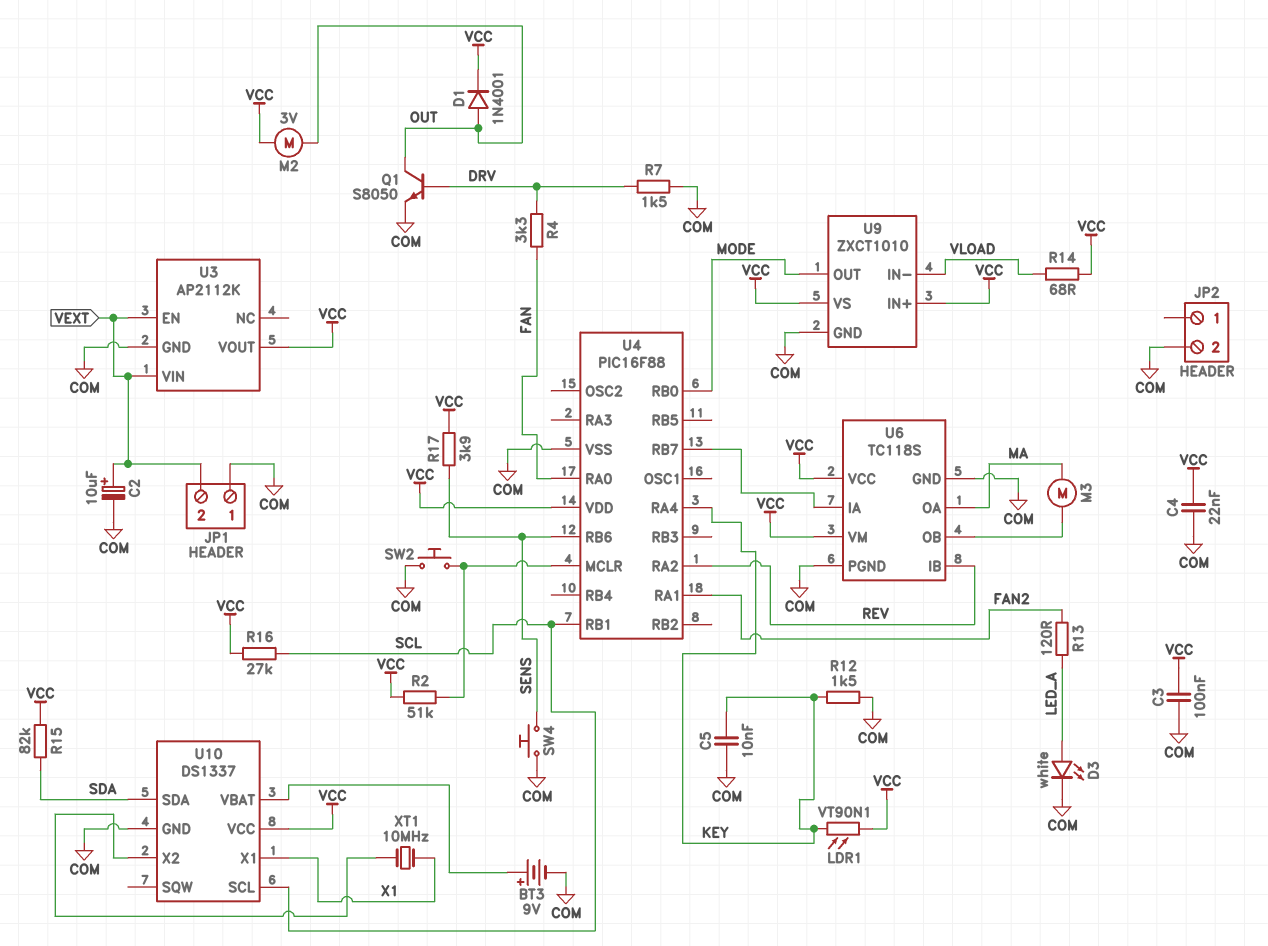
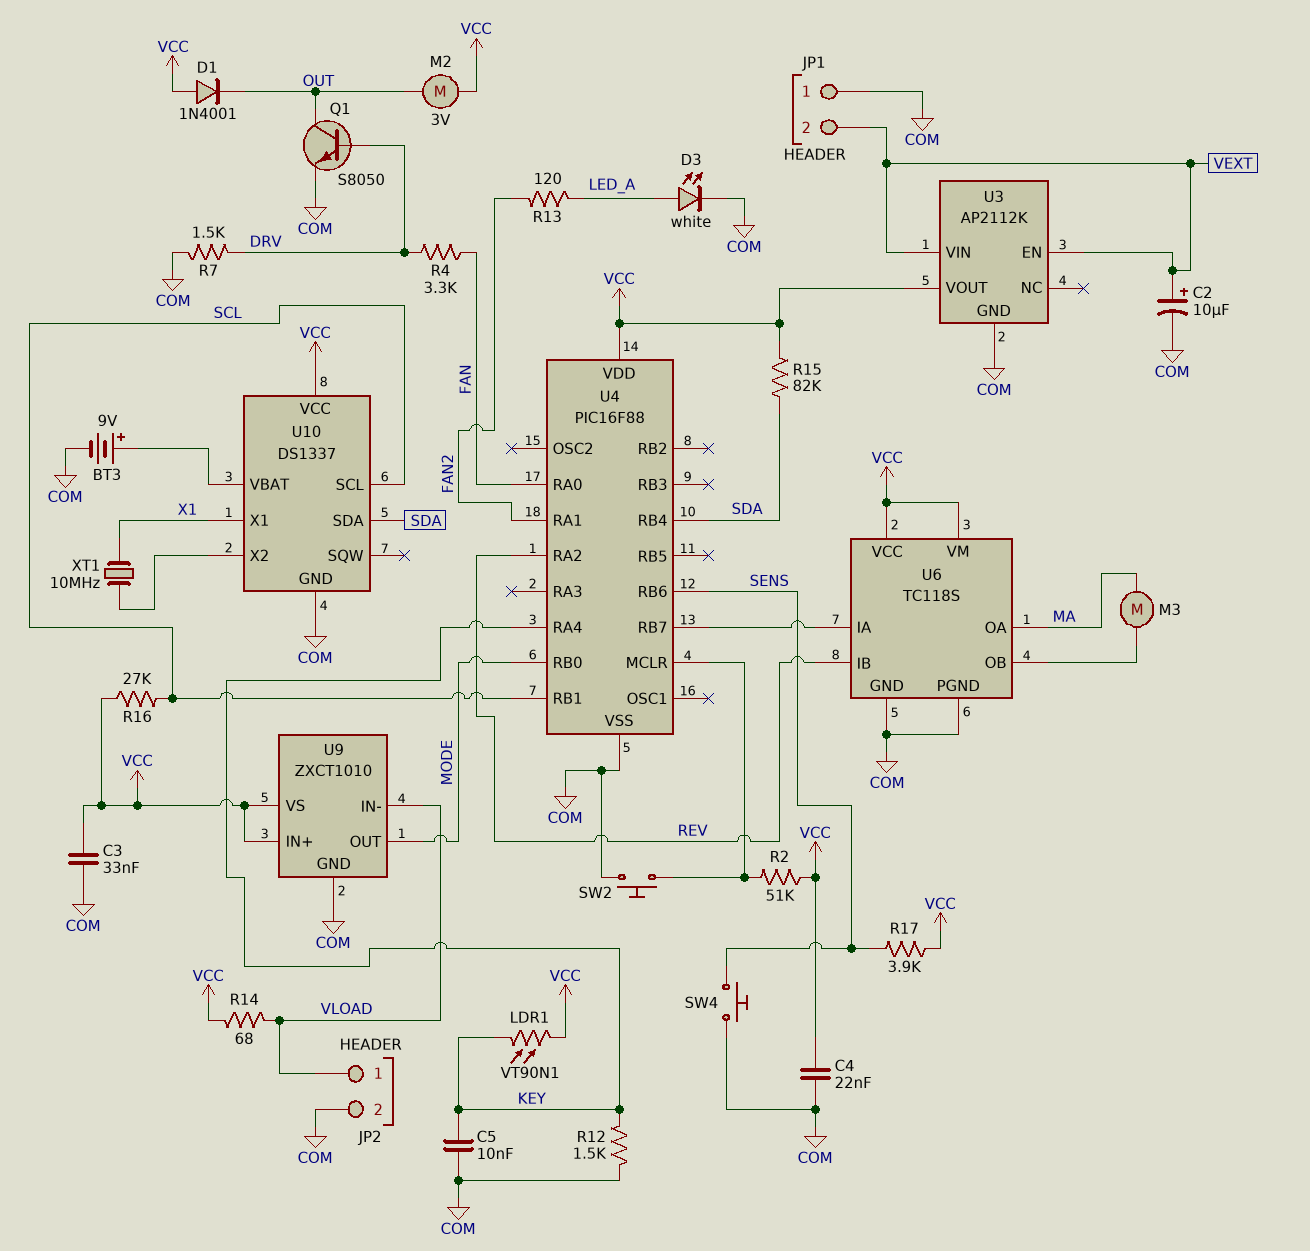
C3: 100nF (COM, VCC) -> 33nF (COM, VCC)
D1: diode 1N4001 (A OUT, K VCC) -> diode 1N4001 (A VCC, K OUT)
JP2 pin 1: none -> VLOAD
U4 pin RB4: none -> SDA

